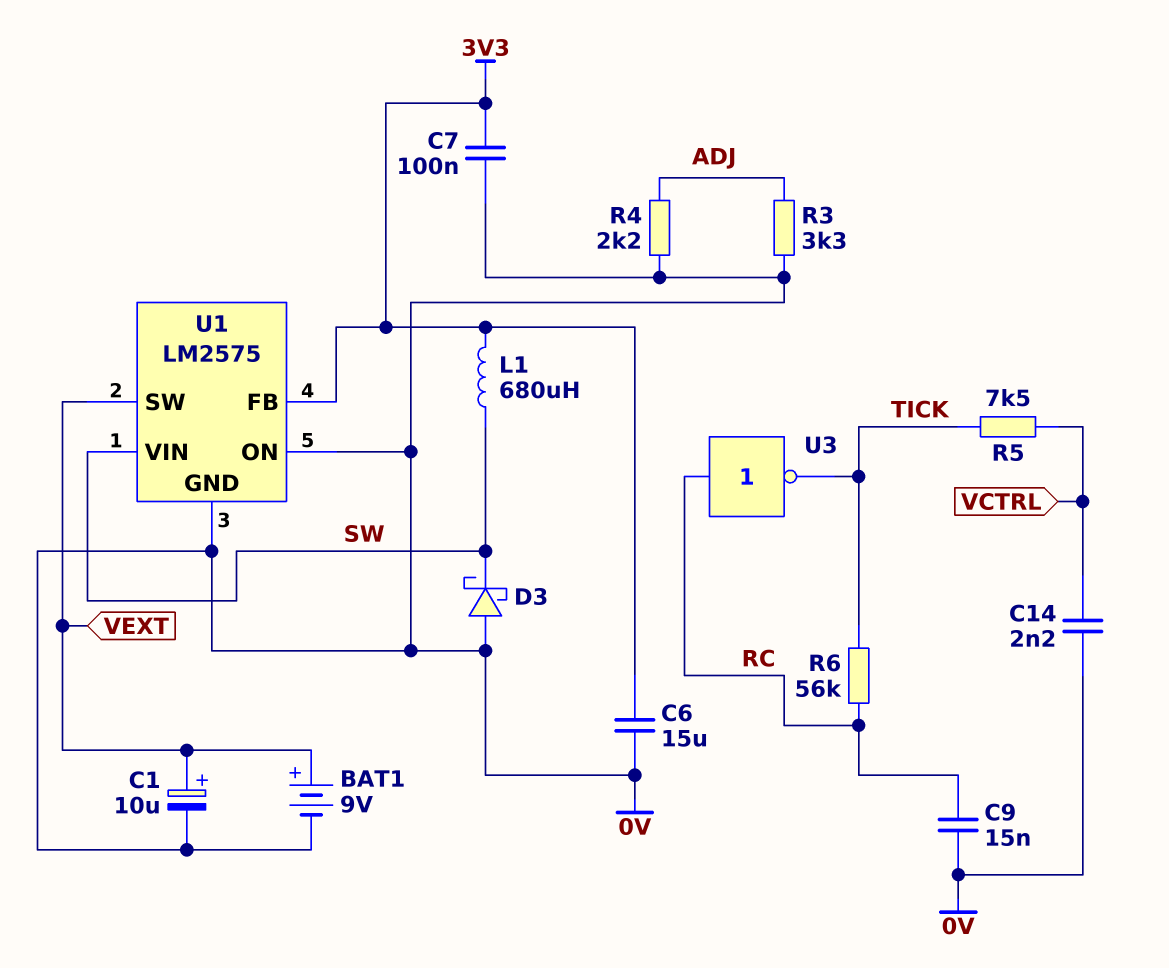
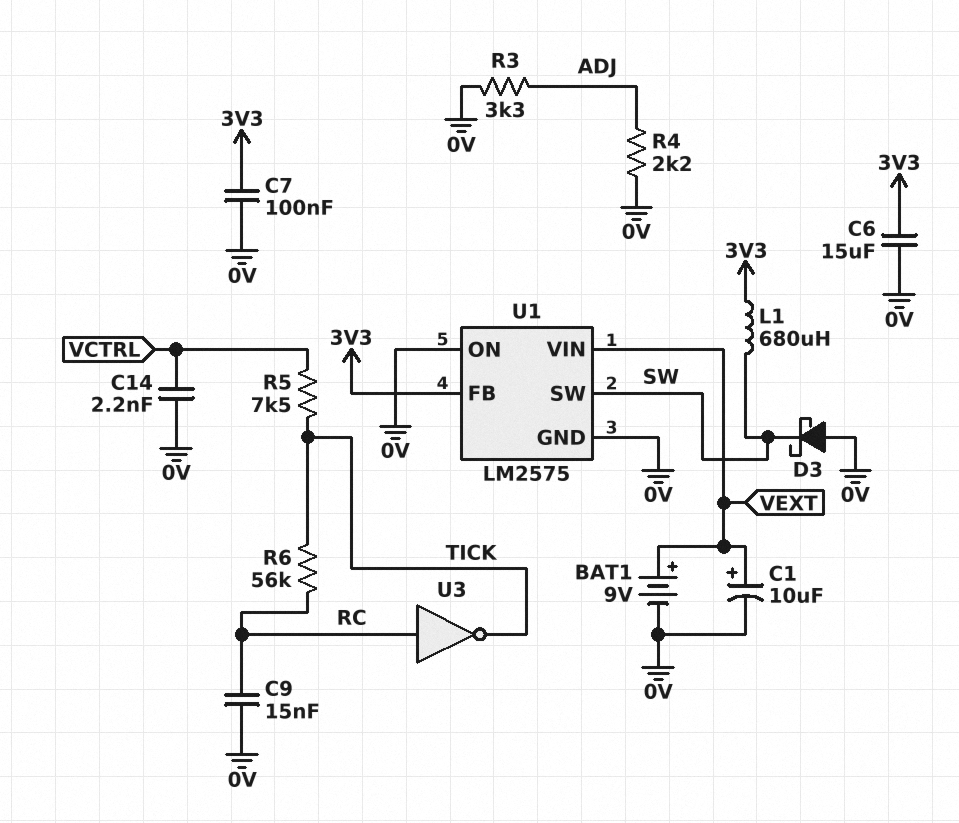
U1 pin SW: VEXT -> SW
U1 pin VIN: SW -> VEXT

